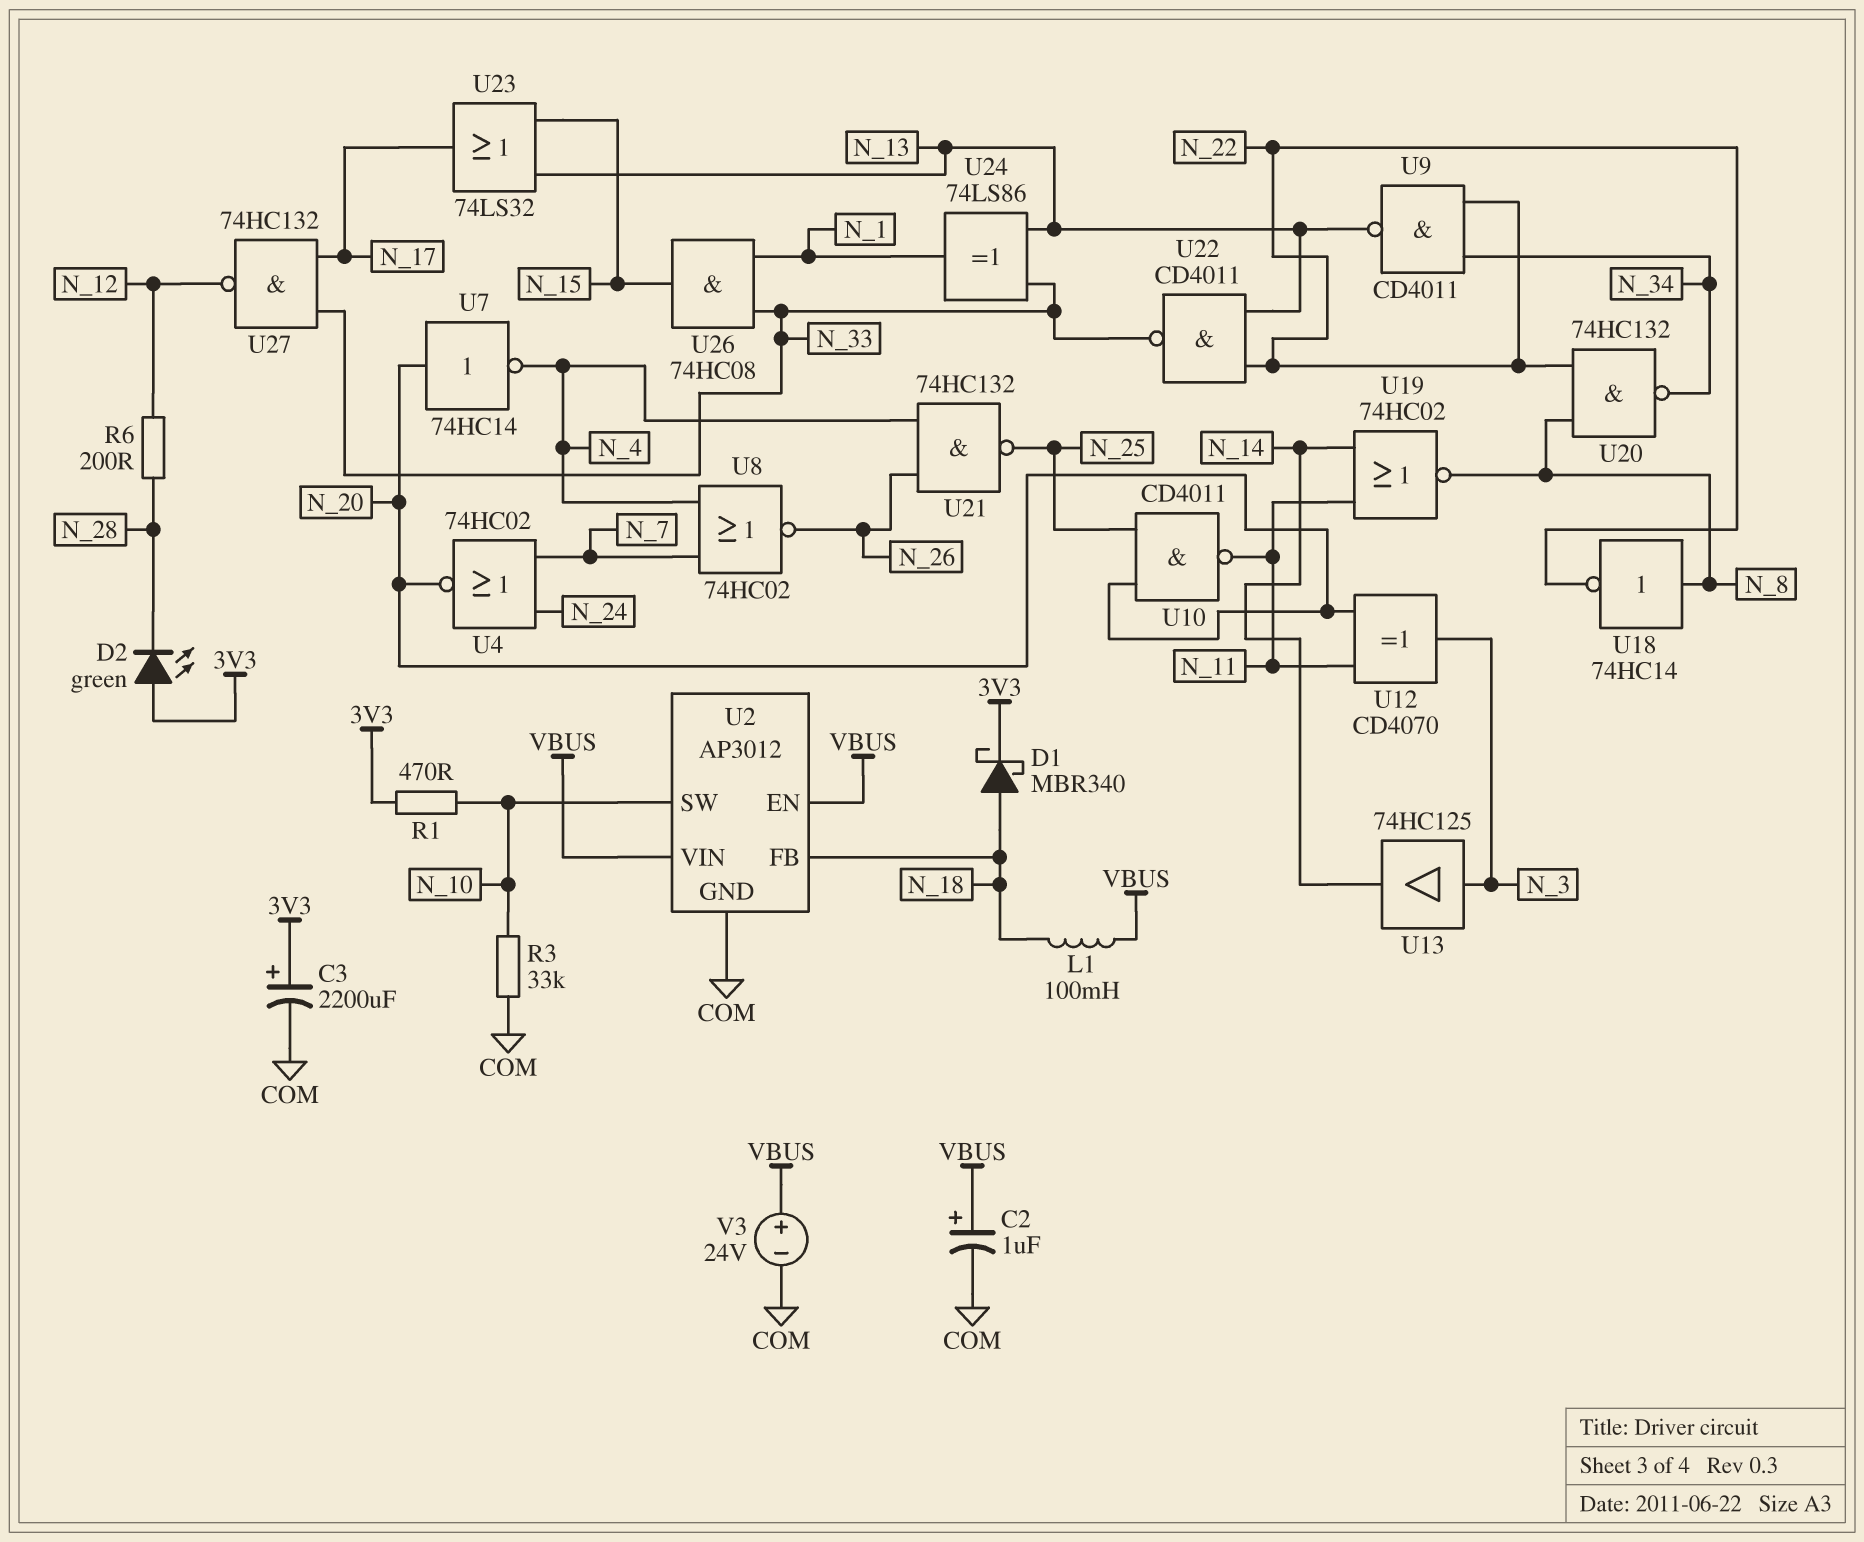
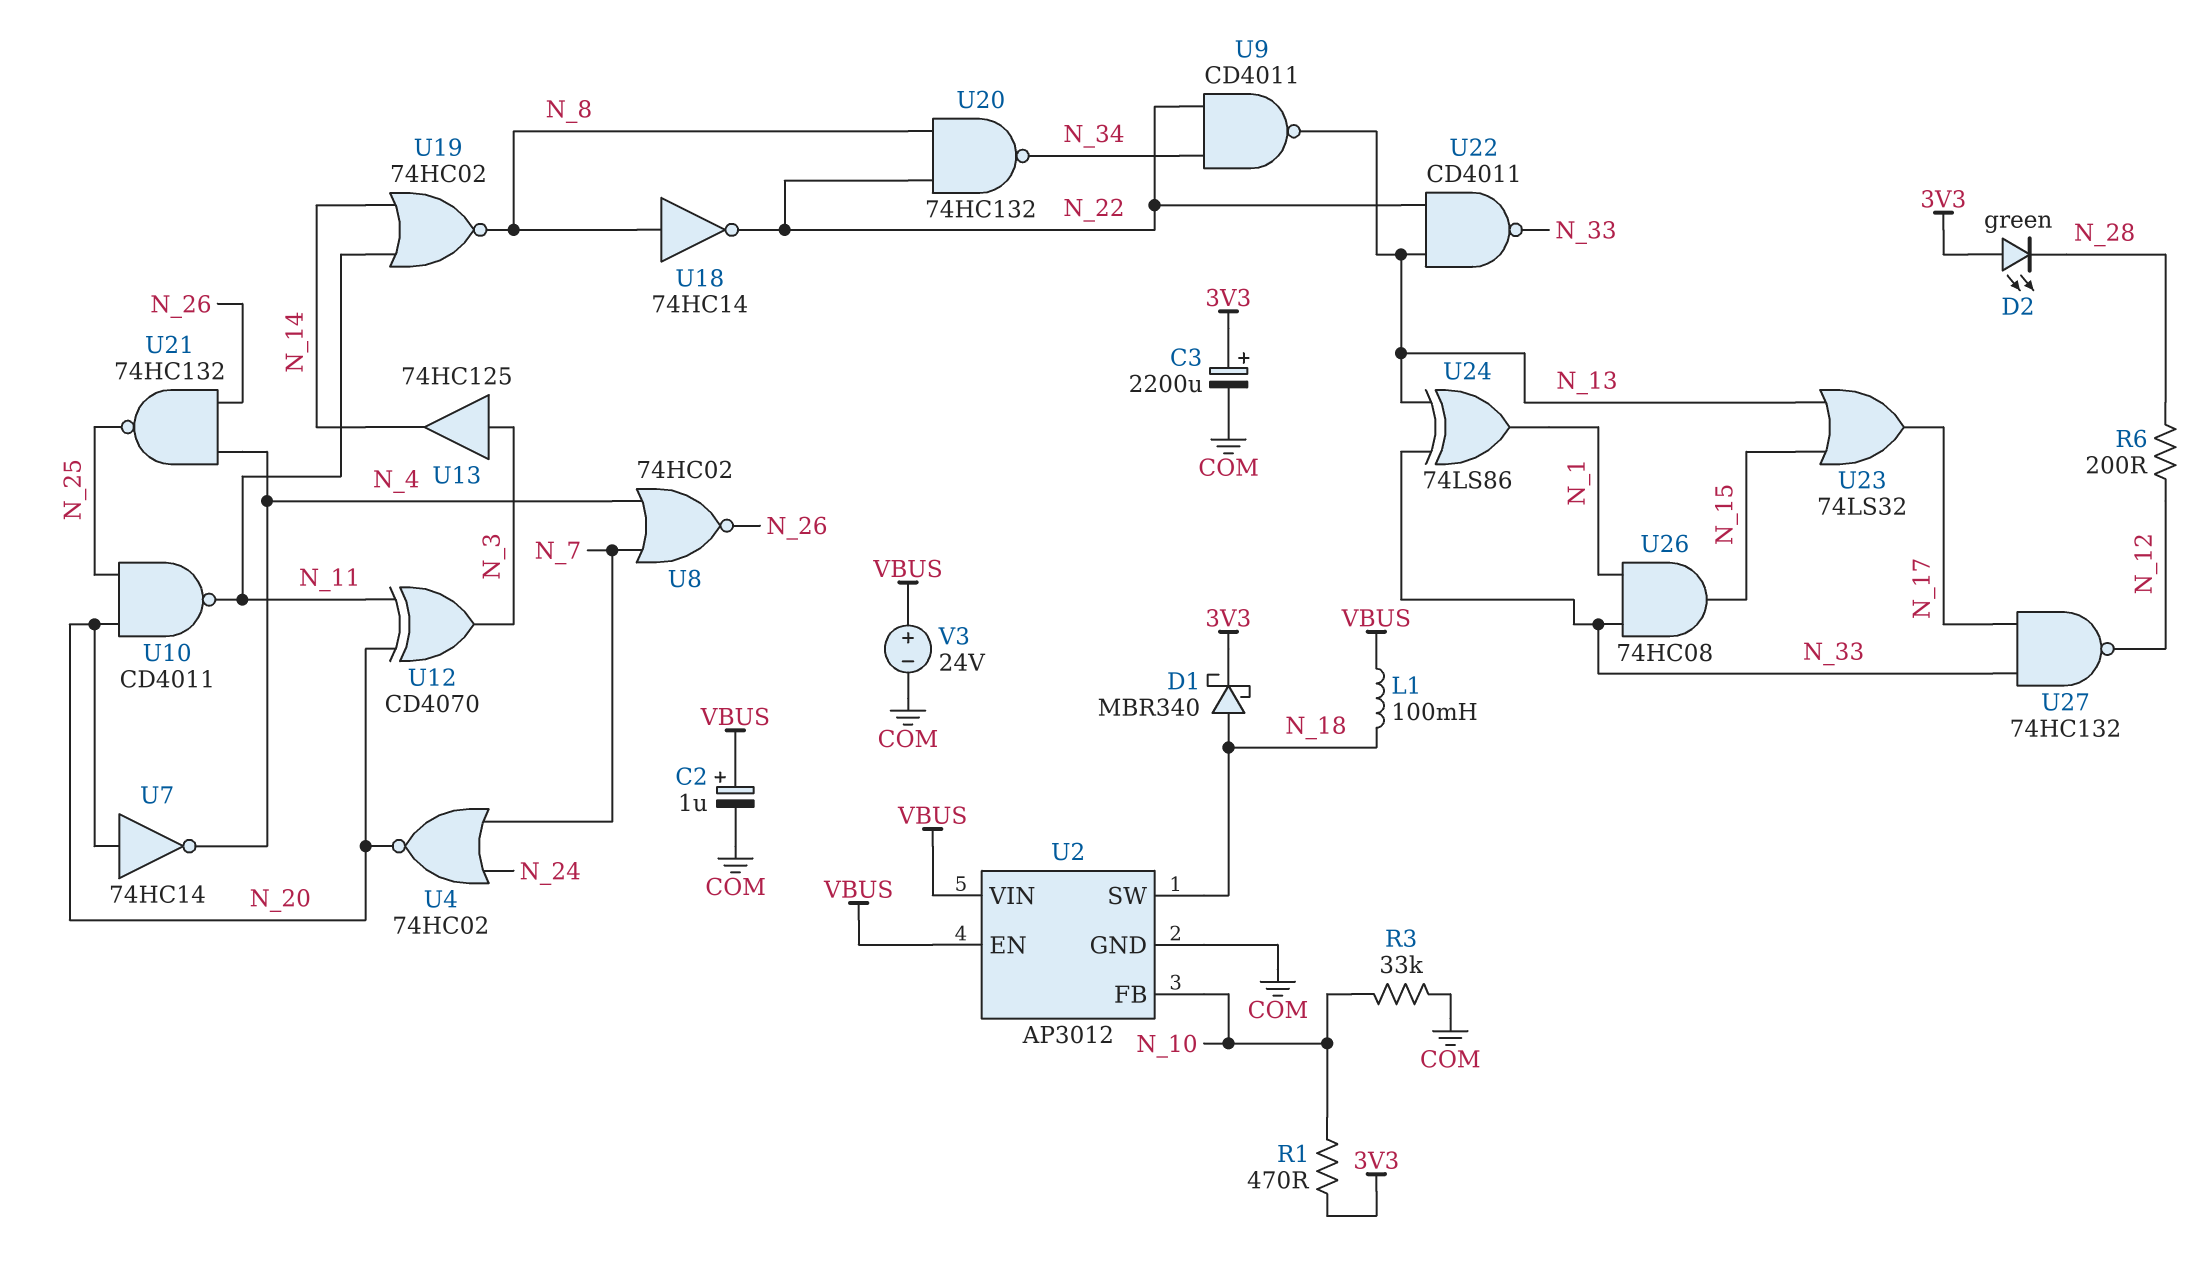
U2 pin FB: N_18 -> N_10
U2 pin SW: N_10 -> N_18

